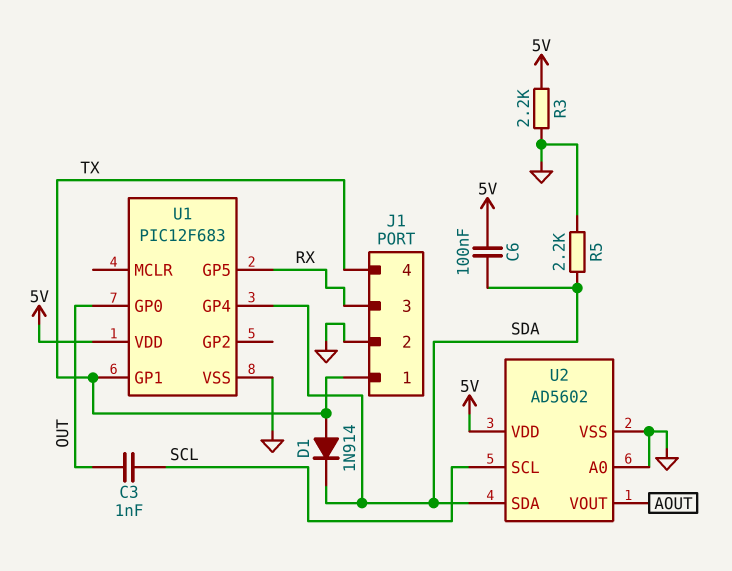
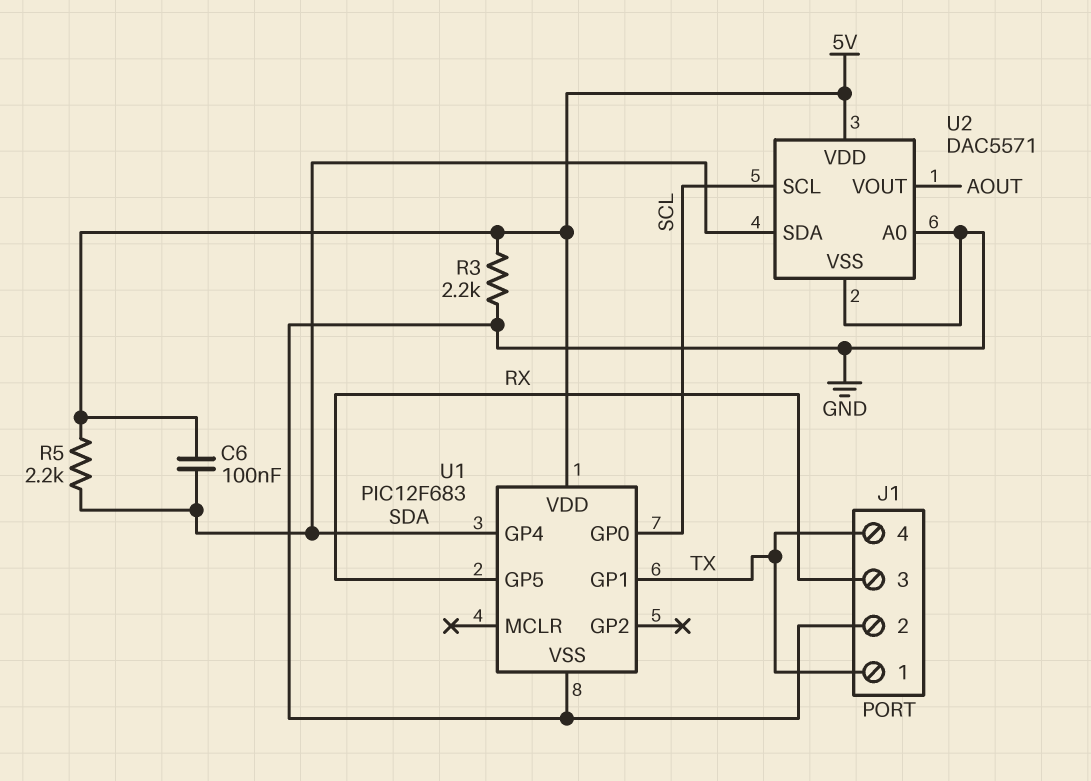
C3: 1nF (OUT, SCL) -> none
D1: diode 1N914 (A TX, K SDA) -> none
R5: 2.2k (GND, SDA) -> 2.2k (5V, SDA)
U1 pin GP0: OUT -> SCL
U2: AD5602 -> DAC5571

